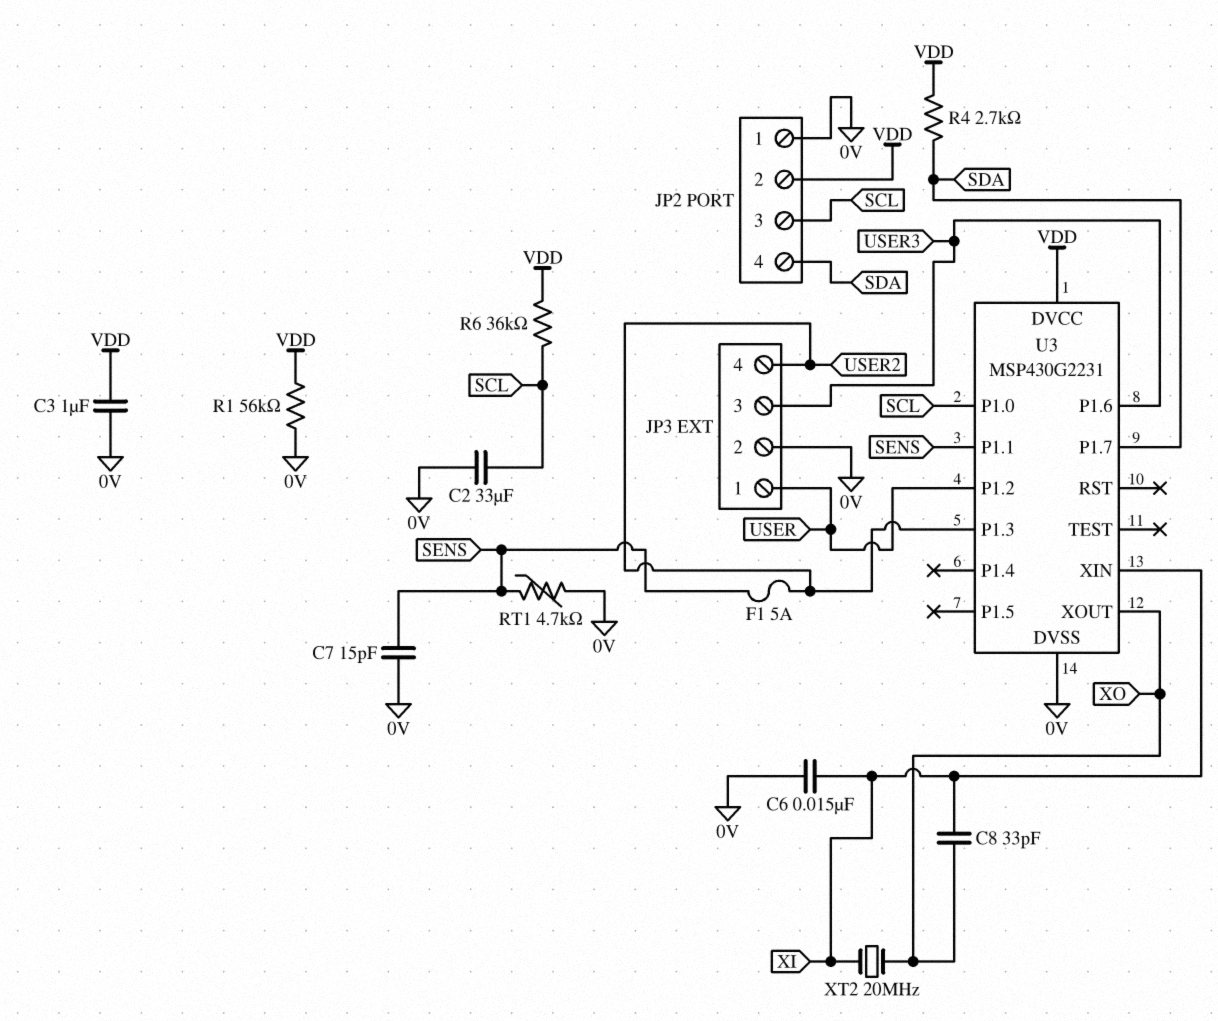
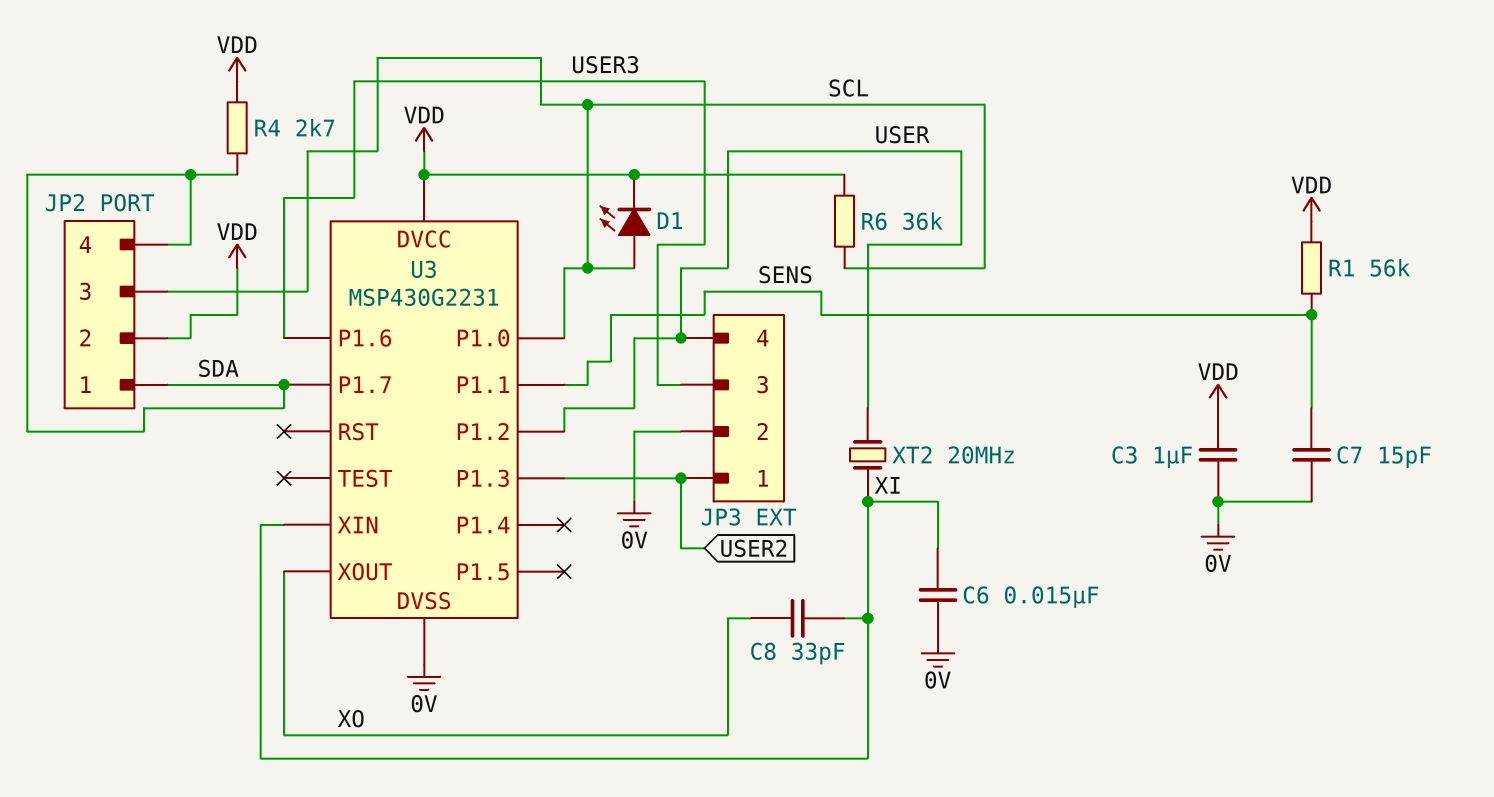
C2: 33uF (0V, SCL) -> none
D1: none -> LED (A SCL, K VDD)
F1: 5A (SENS, USER2) -> none
JP2 pin 1: 0V -> SDA
JP3 pin 1: USER -> USER2
JP3 pin 4: USER2 -> USER
R1: 56k (0V, VDD) -> 56k (SENS, VDD)
RT1: 4.7k (0V, SENS) -> none
XT2: 20MHz (XI, XO) -> 20MHz (USER, XI)

